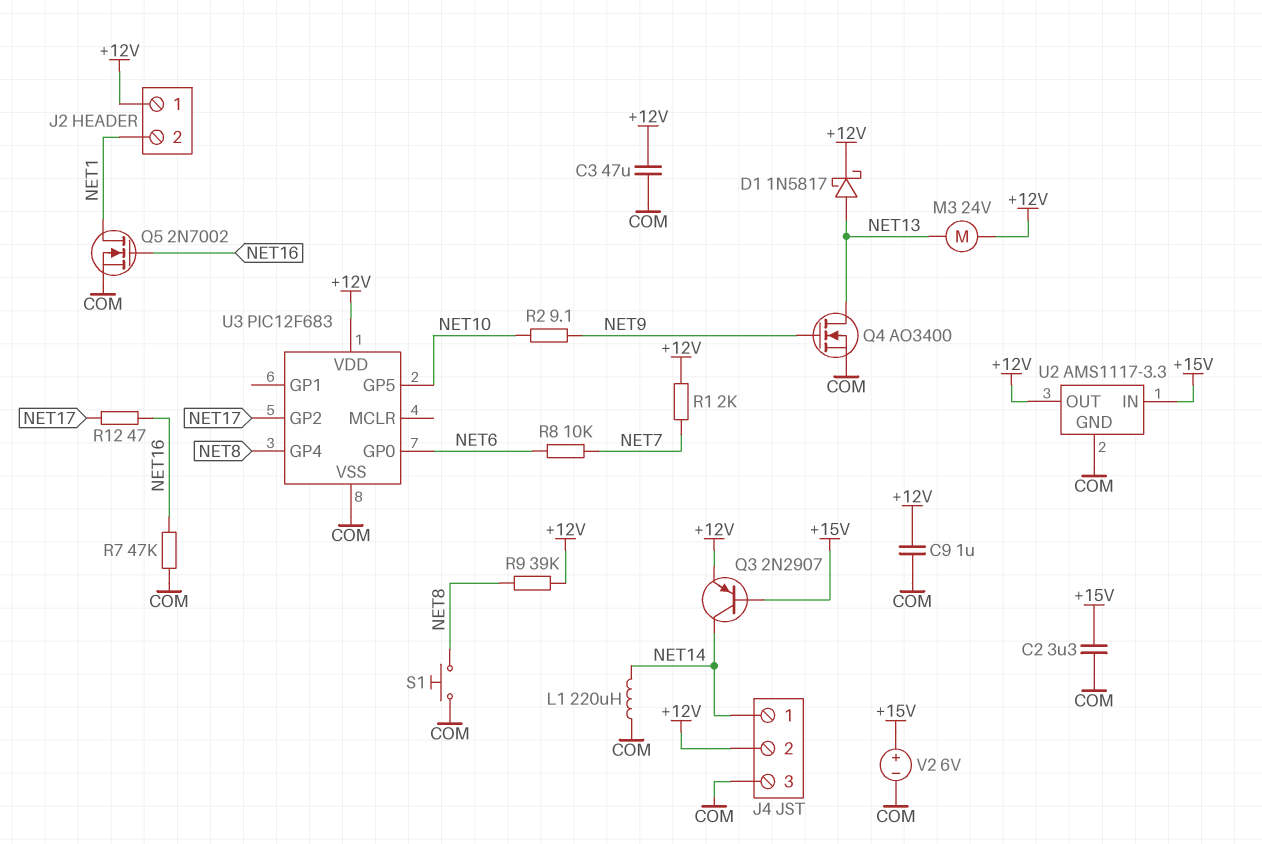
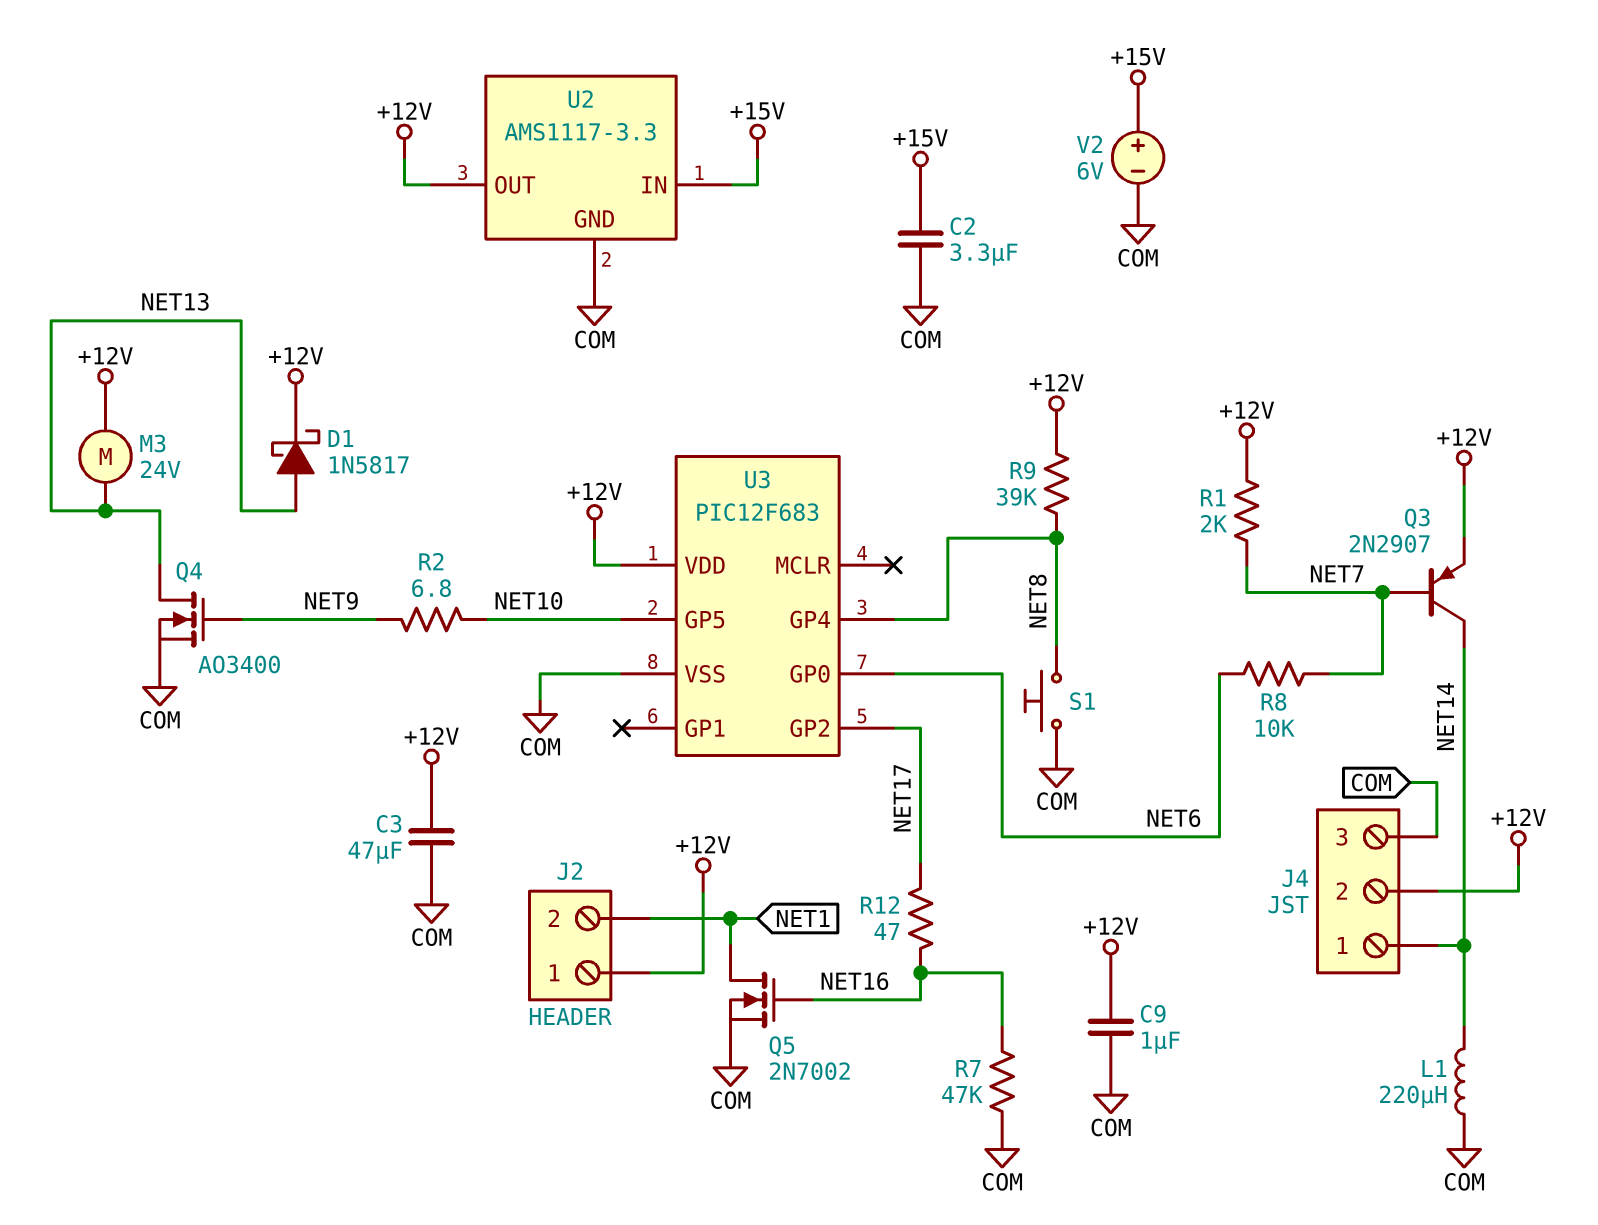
Q3: PNP 2N2907 (B +15V, C NET14, E +12V) -> PNP 2N2907 (B NET7, C NET14, E +12V)
R2: 9.1 (NET9, NET10) -> 6.8 (NET9, NET10)

